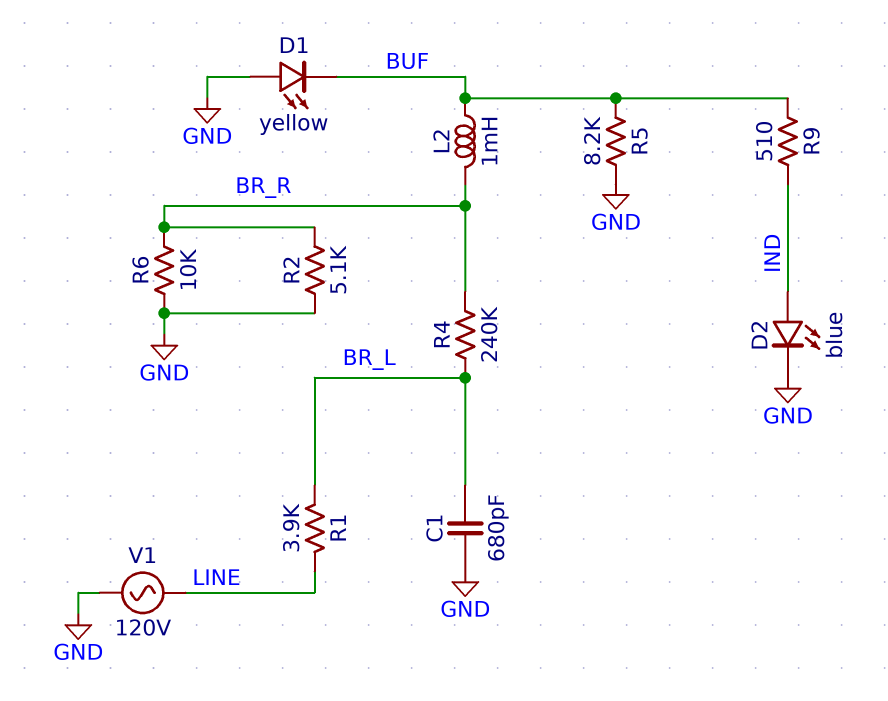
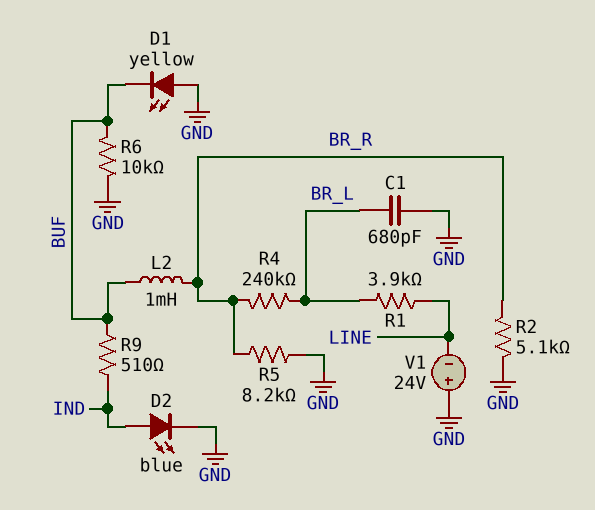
R5: 8.2k (BUF, GND) -> 8.2k (BR_R, GND)
R6: 10k (BR_R, GND) -> 10k (BUF, GND)
V1: AC 120V (GND, LINE) -> 24V (plus GND, minus LINE)

